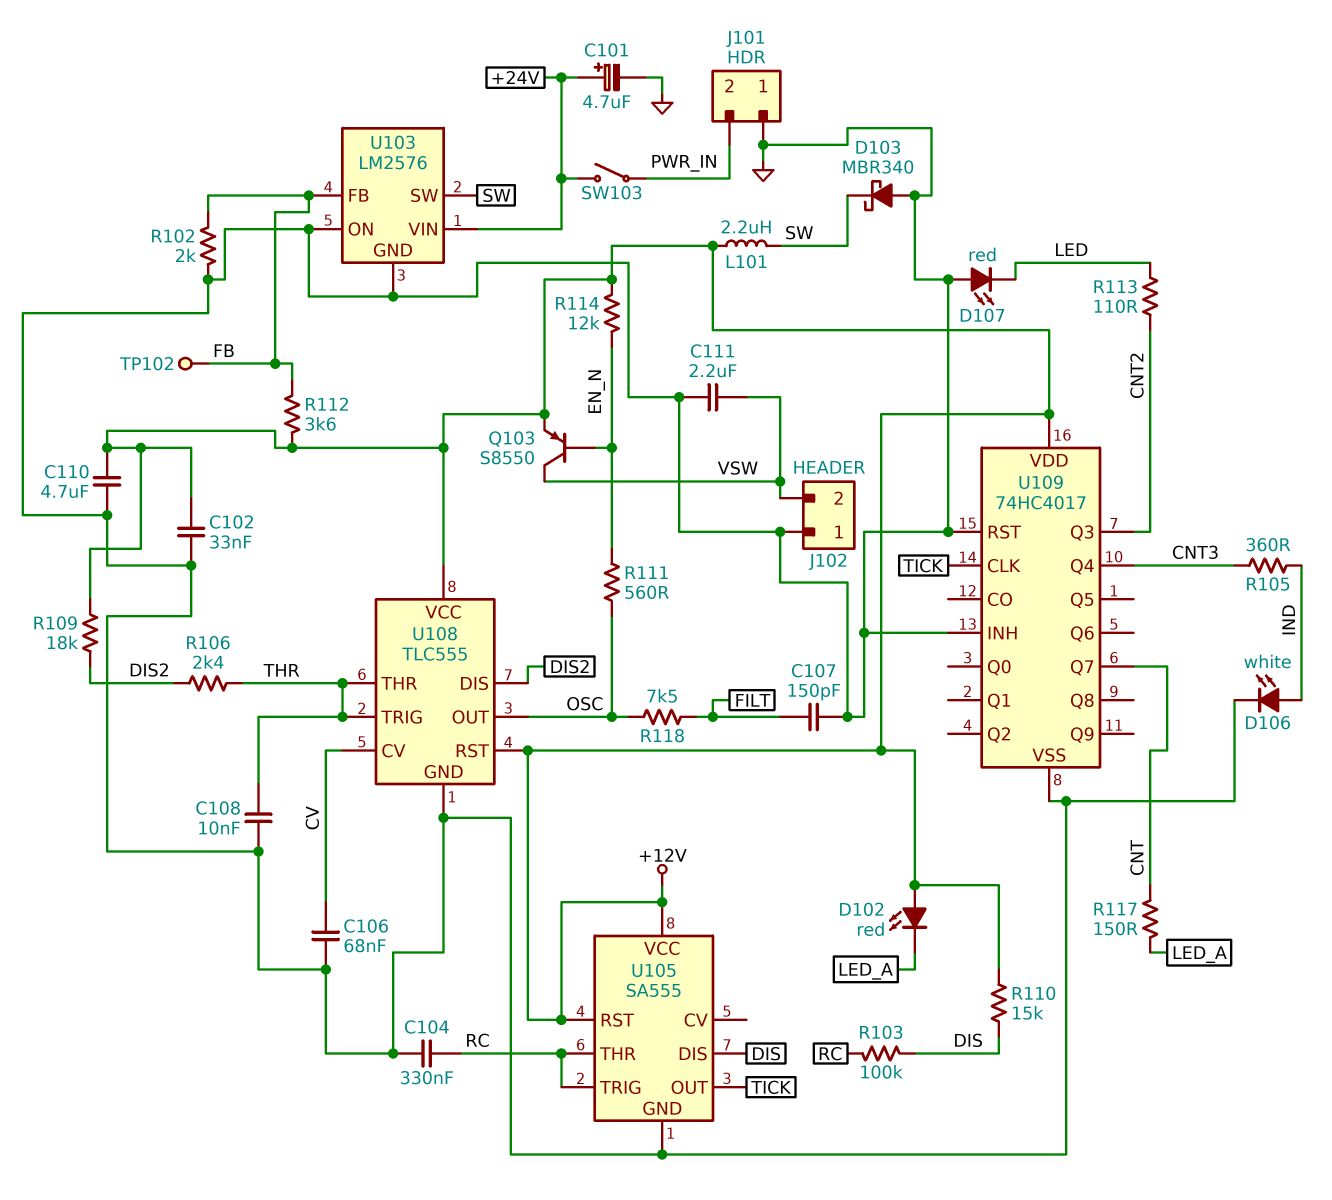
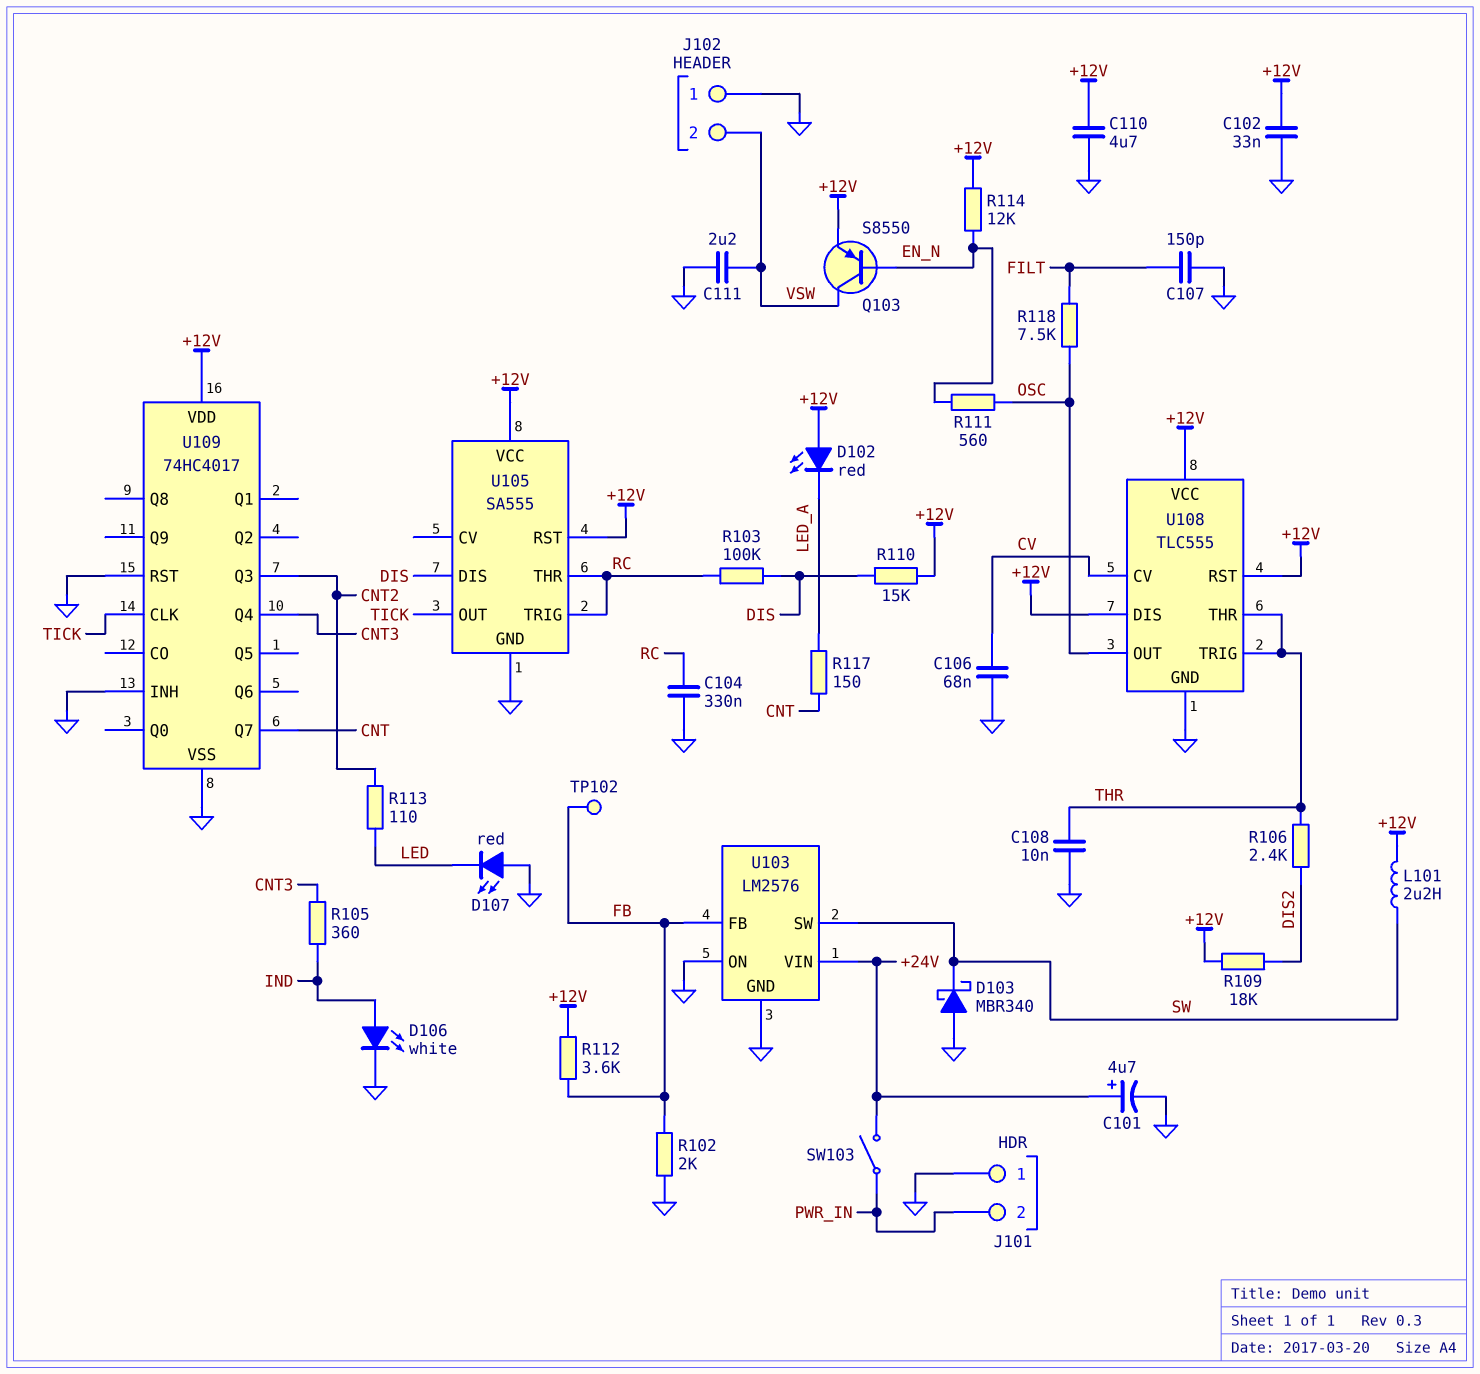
U108 pin DIS: DIS2 -> +12V

